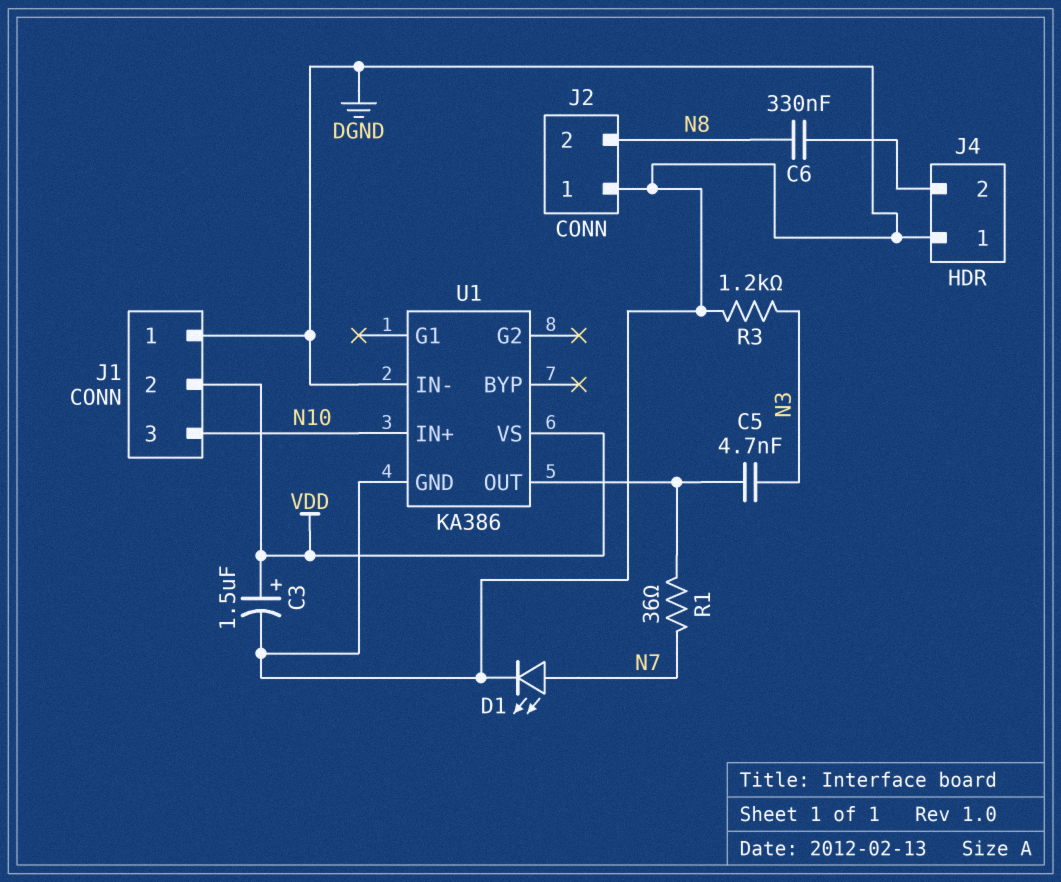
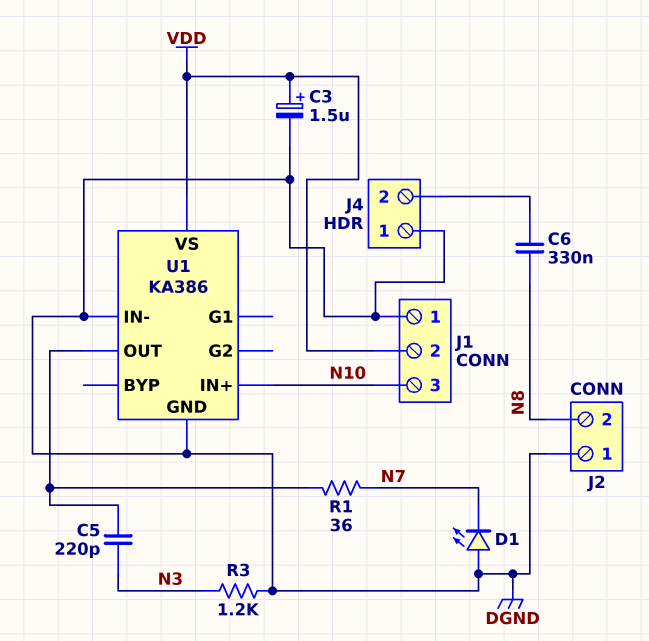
C5: 4.7nF (N3, U1/OUT) -> 220pF (N3, U1/OUT)
D1: LED (A N7, K DGND) -> LED (A DGND, K N7)

